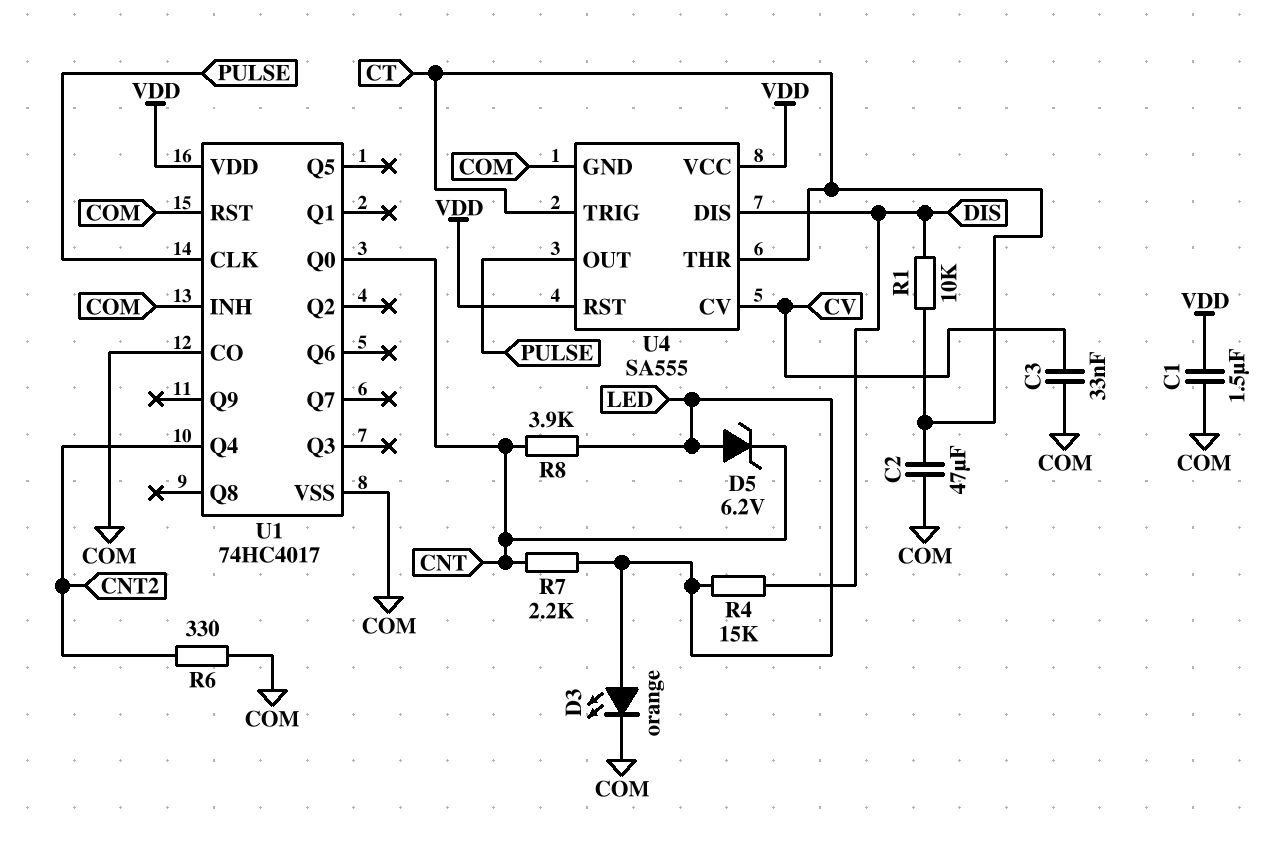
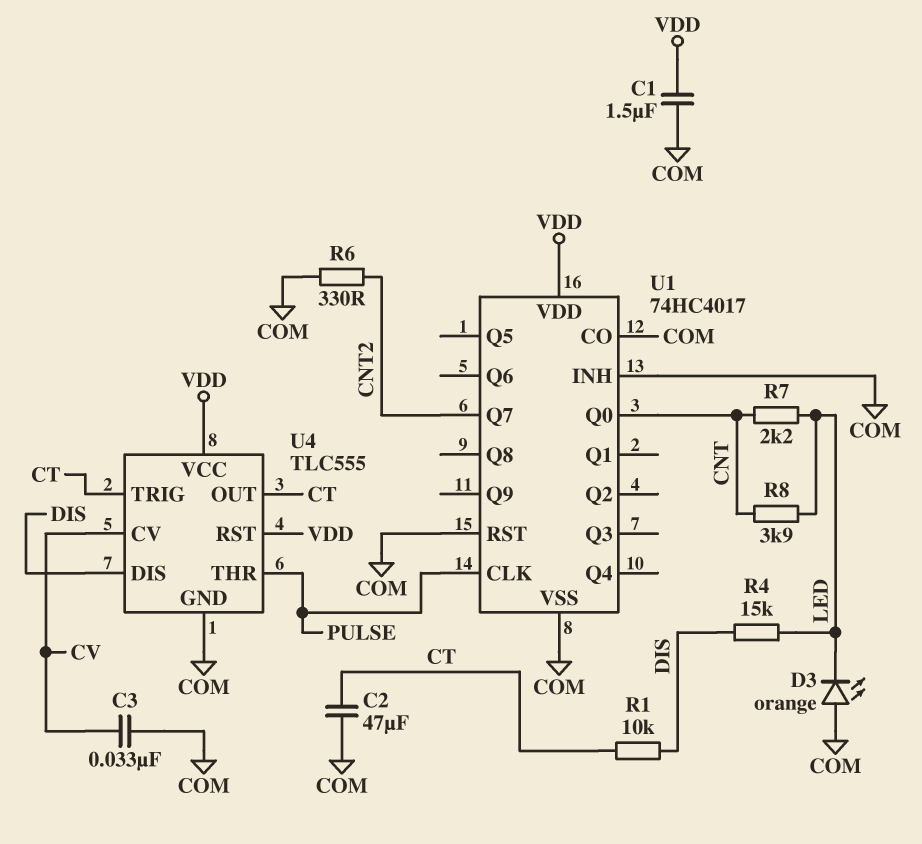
D3: LED orange (A LED, K COM) -> LED orange (A COM, K LED)
D5: zener 6.2V (A LED, K CNT) -> none
U1 pin Q4: CNT2 -> none
U1 pin Q7: none -> CNT2
U4: SA555 -> TLC555
U4 pin OUT: PULSE -> CT
U4 pin THR: CT -> PULSE

